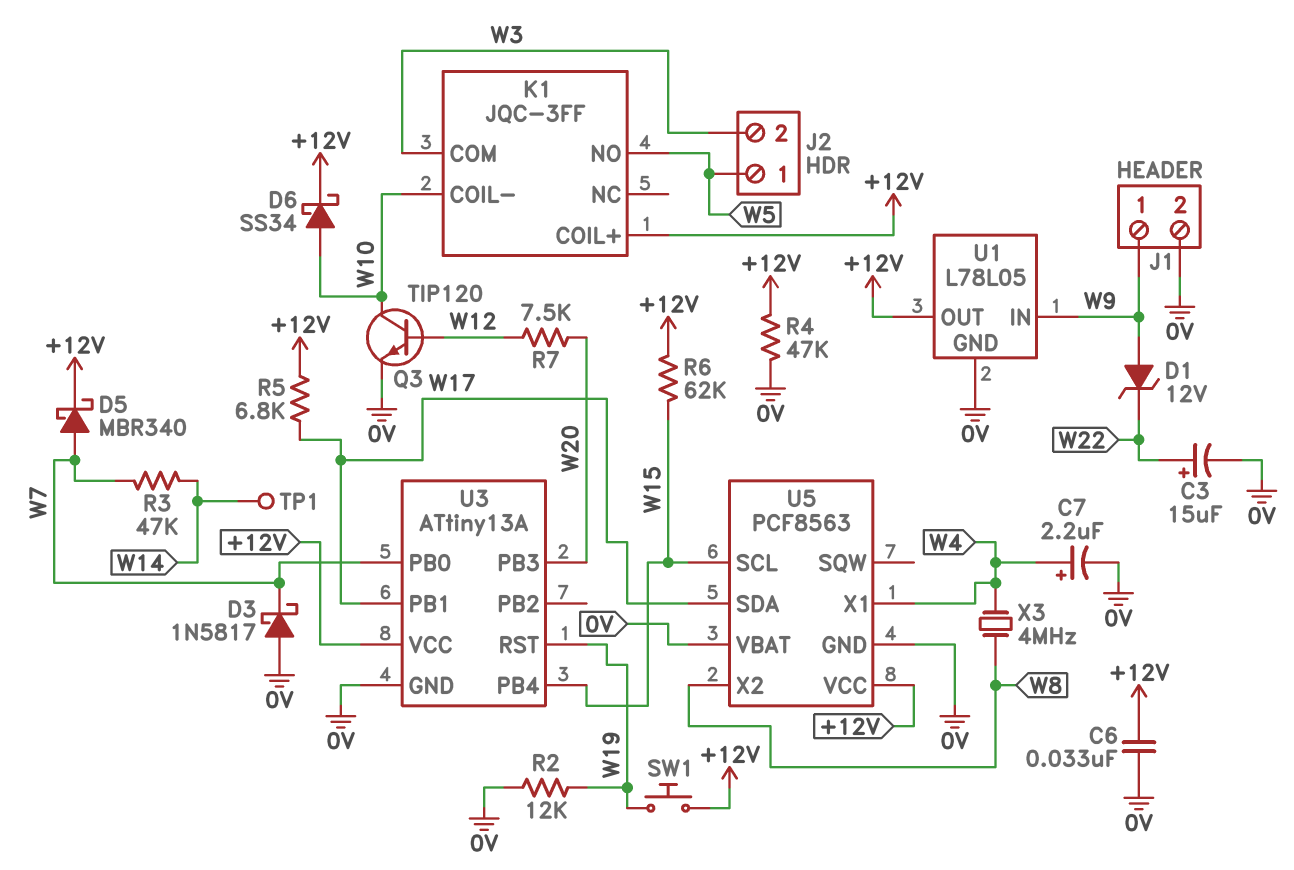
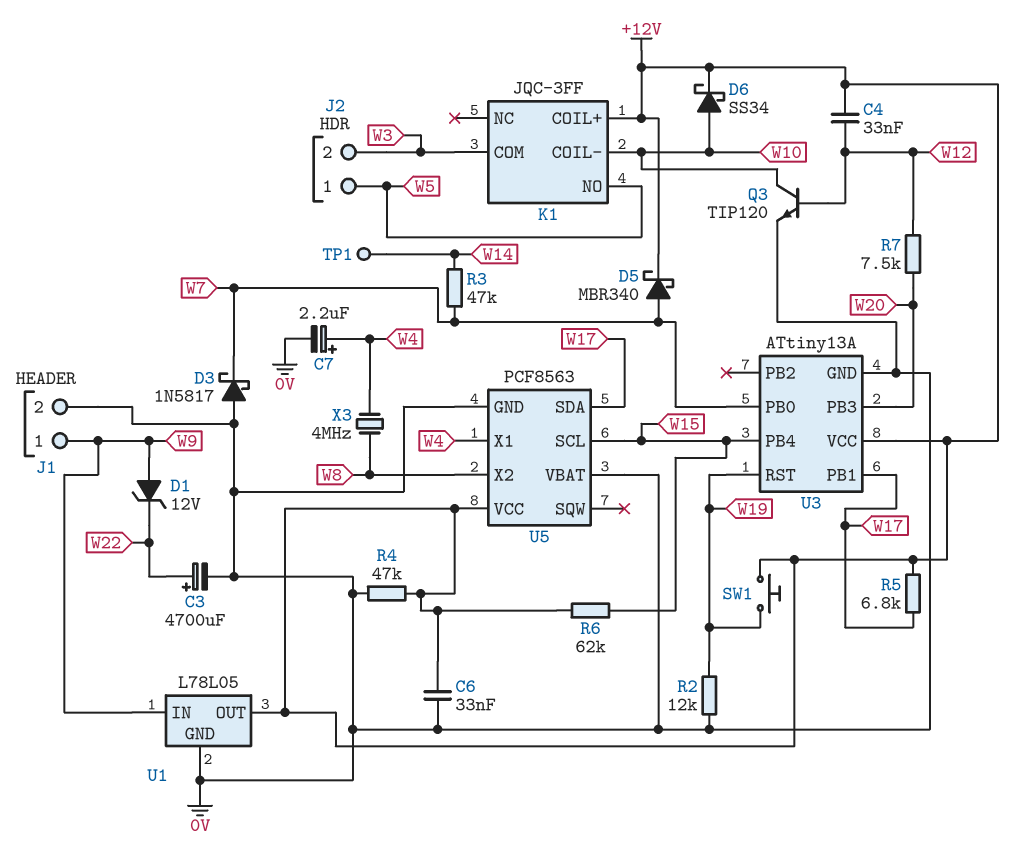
C3: 15uF (plus W22, minus 0V) -> 4700uF (plus W22, minus 0V)
C4: none -> 33nF (+12V, W12)

